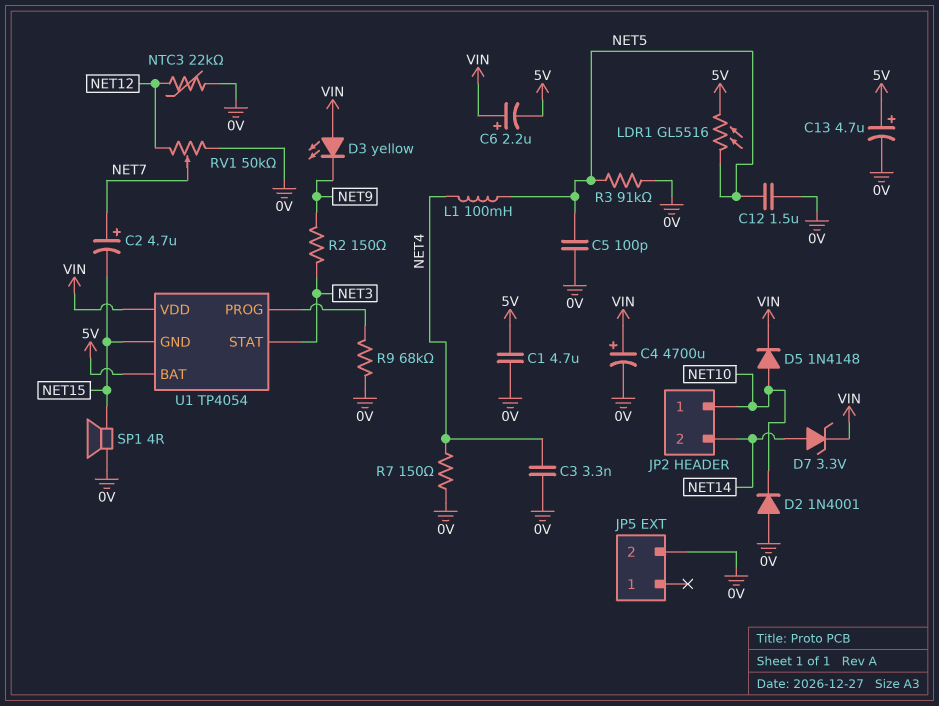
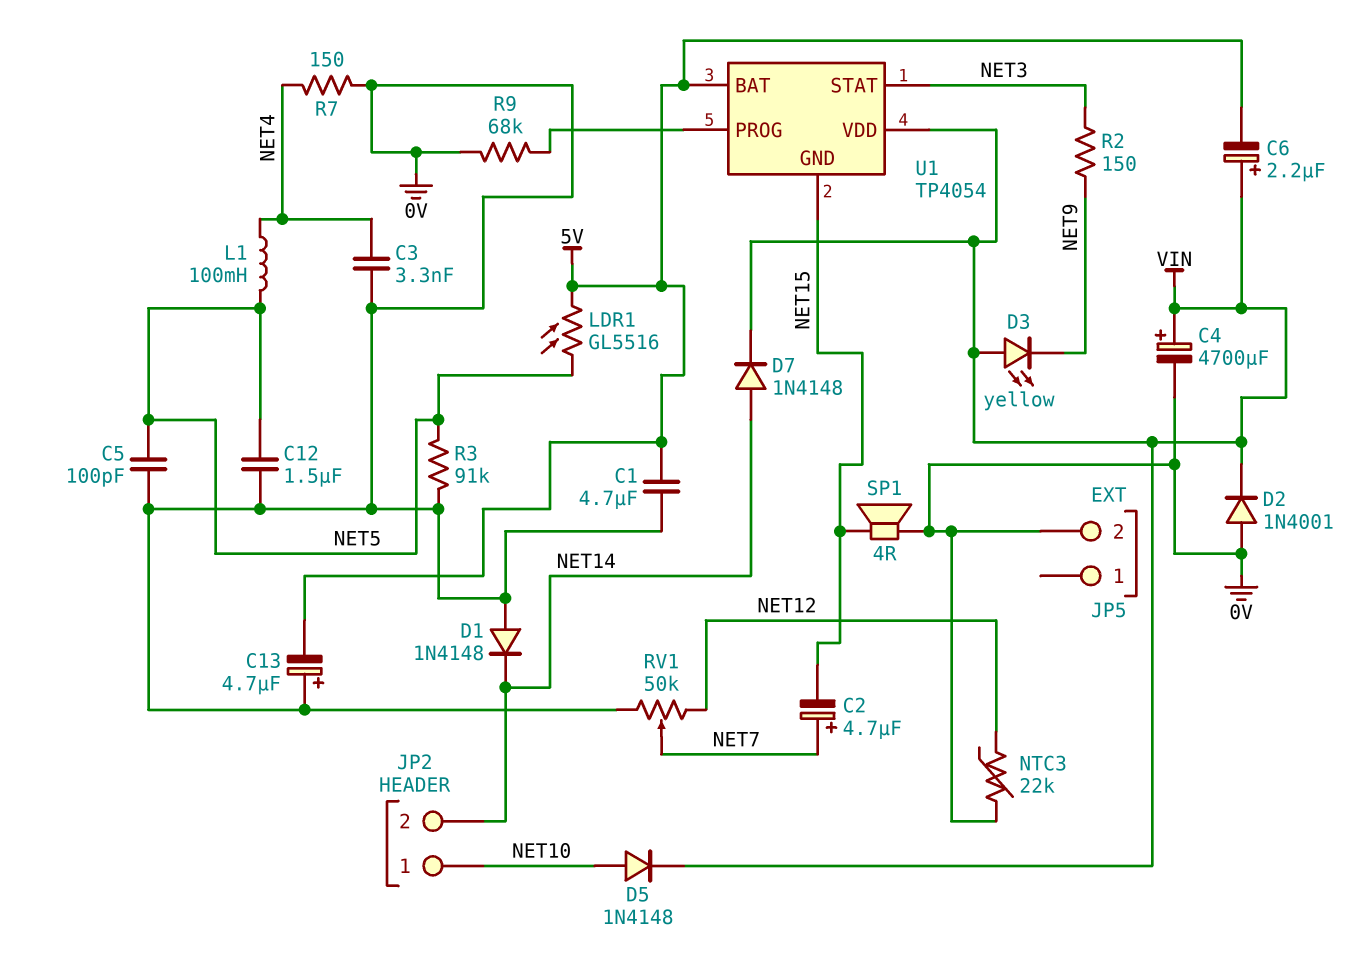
C13: 4.7uF (plus 5V, minus 0V) -> 4.7uF (plus 0V, minus 5V)
D1: none -> diode 1N4148 (A 0V, K NET14)
D2: diode 1N4001 (A 0V, K NET10) -> diode 1N4001 (A 0V, K VIN)
D7: zener 3.3V (A NET14, K VIN) -> diode 1N4148 (A NET14, K VIN)

